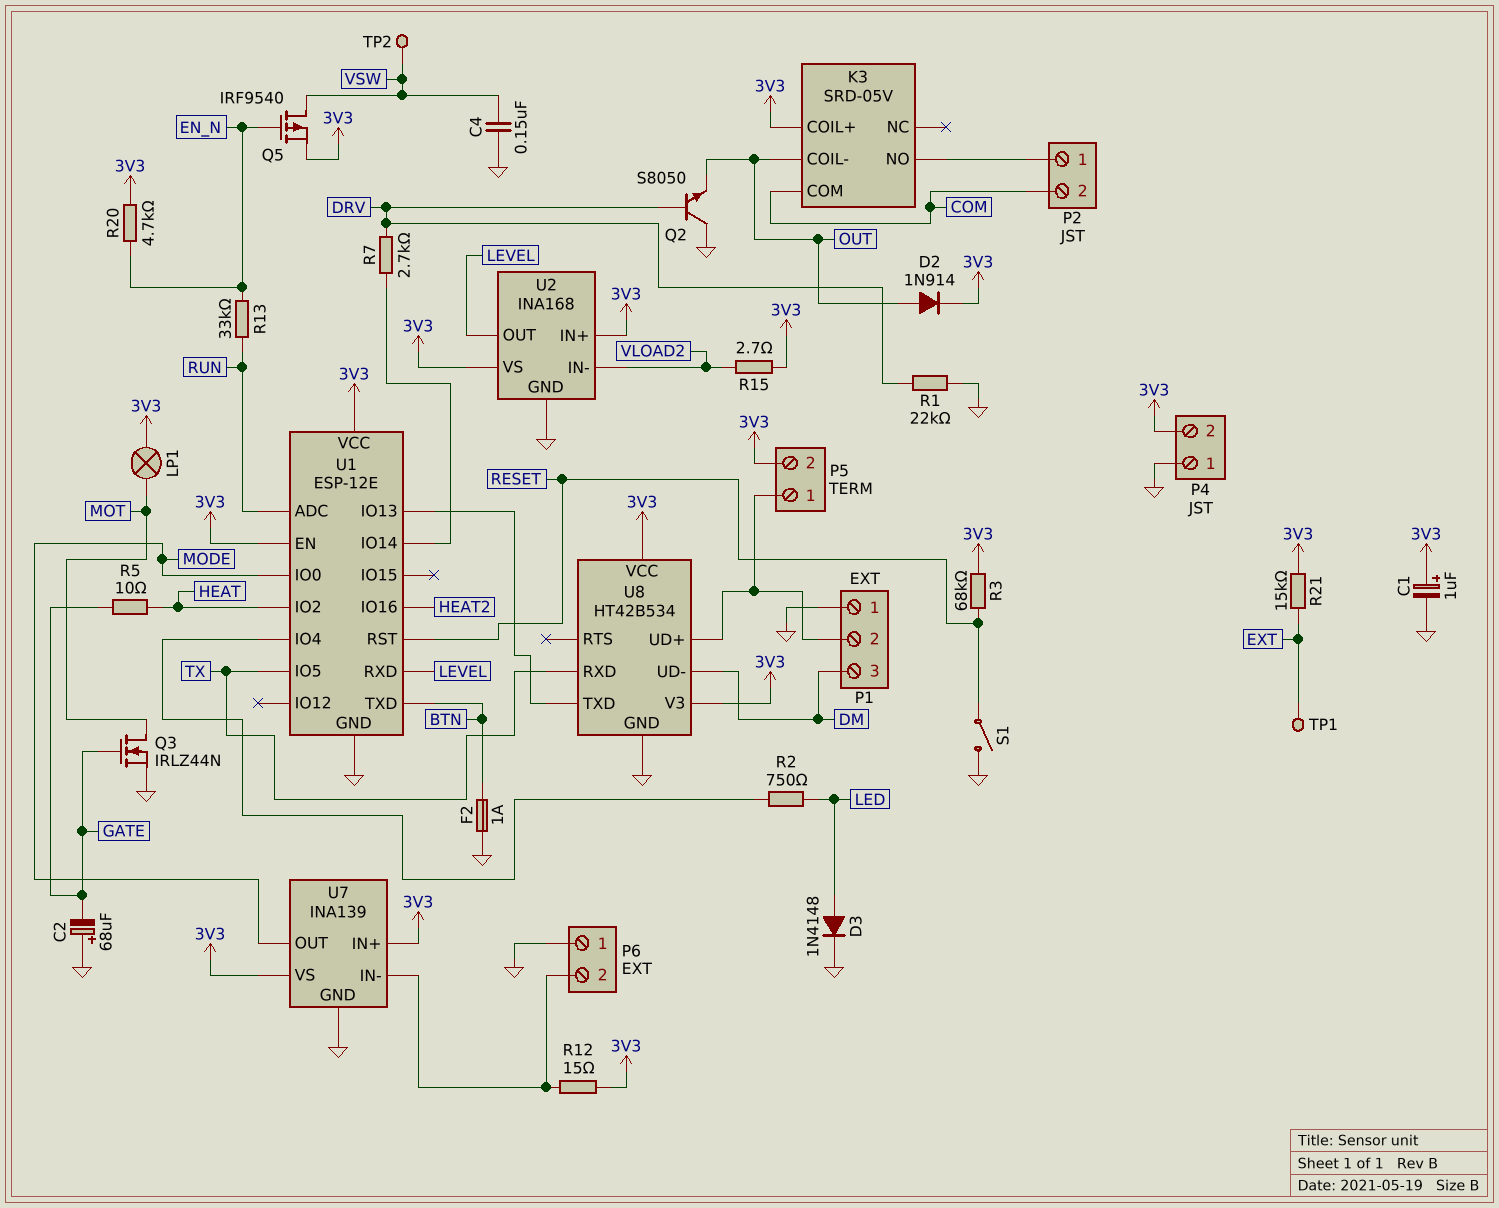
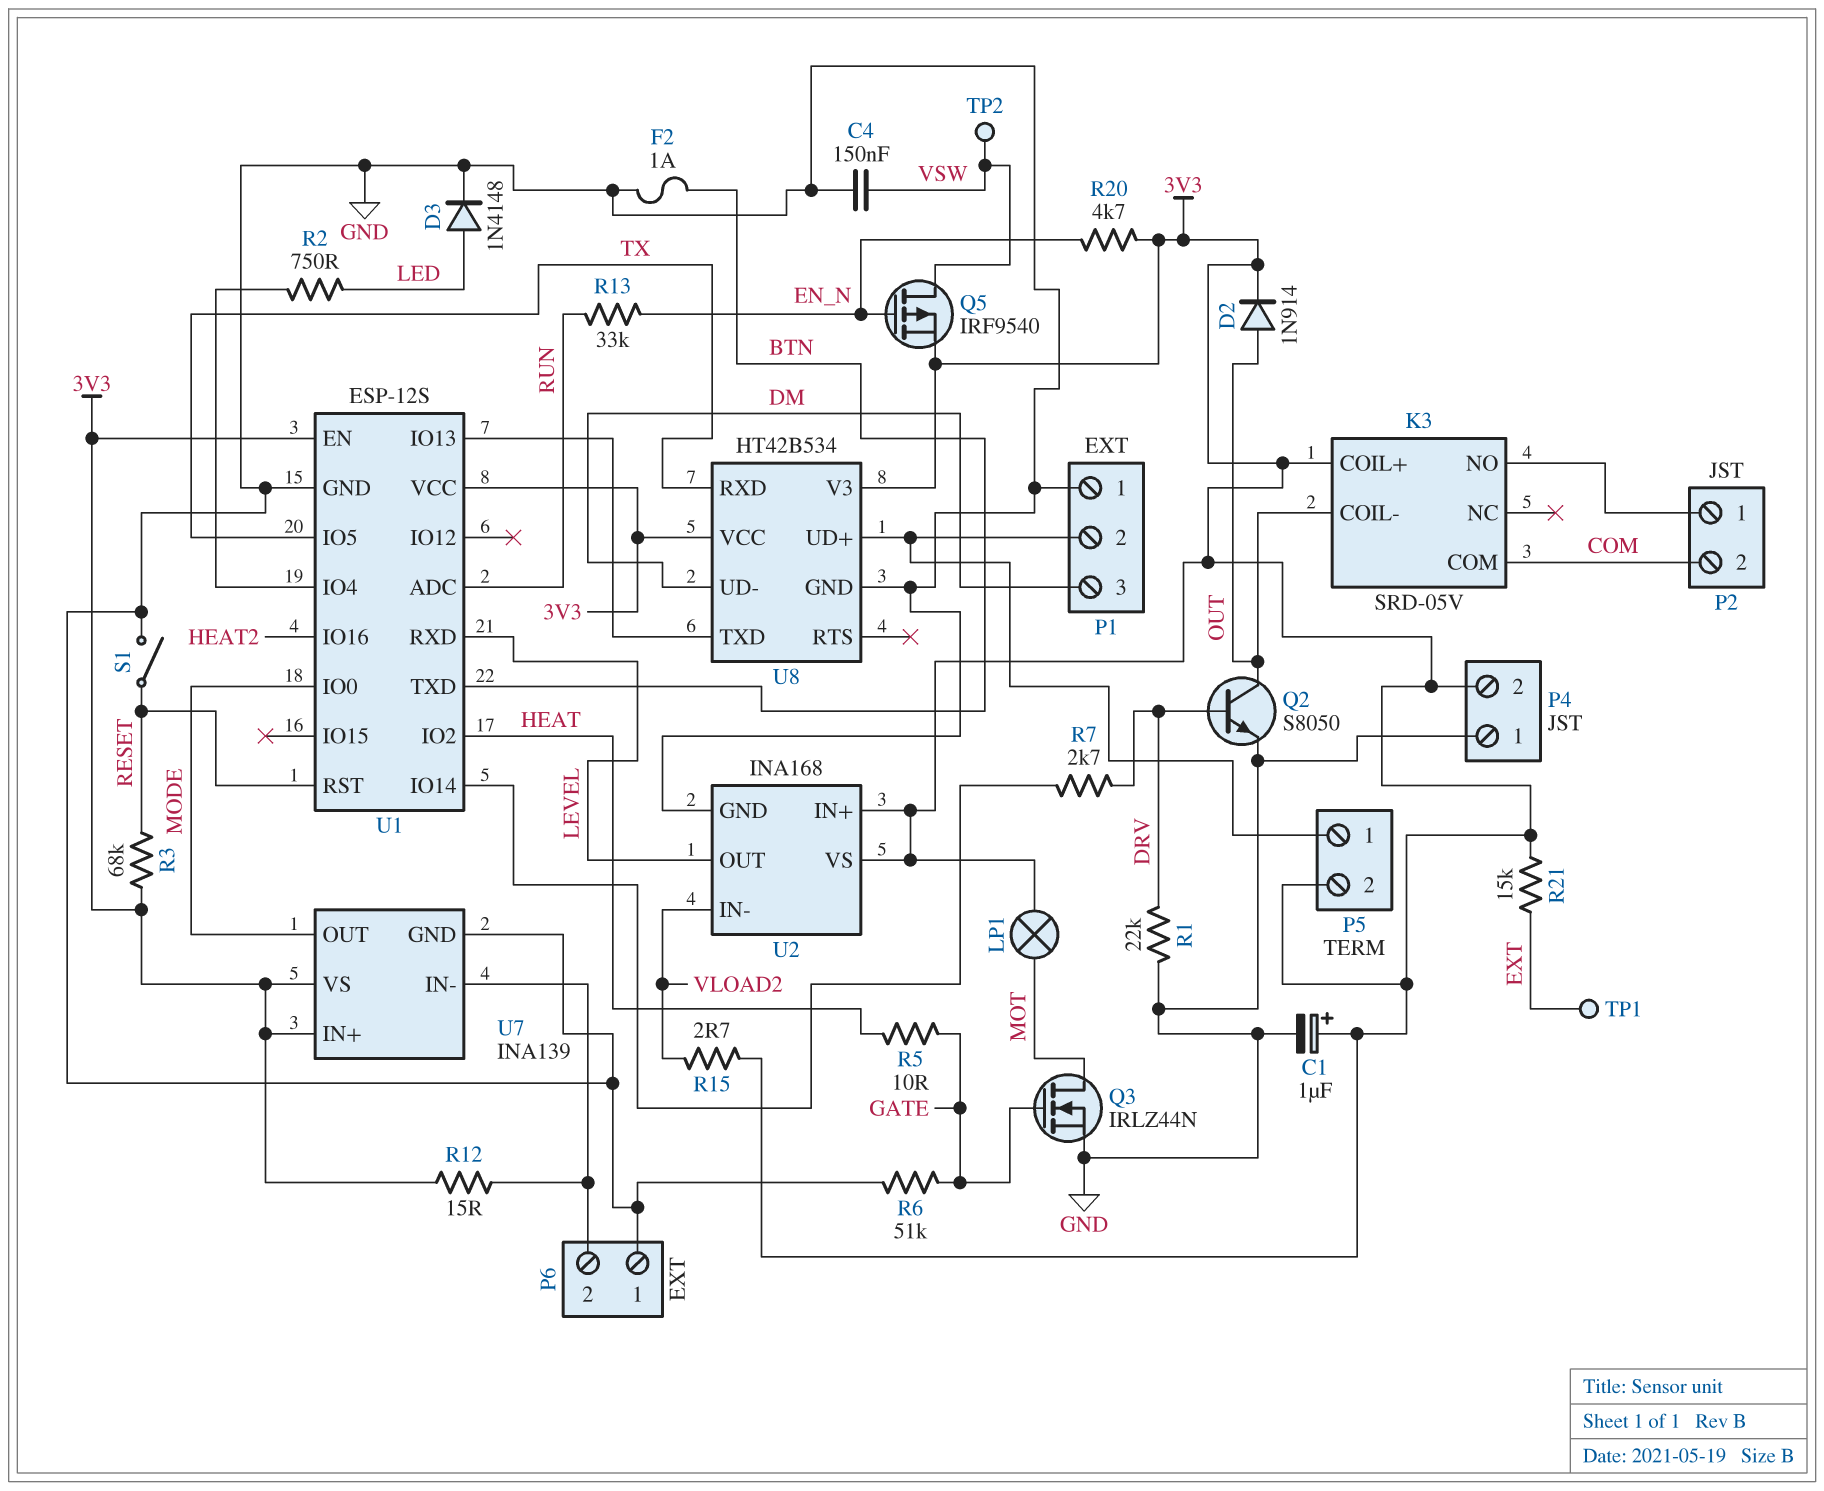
C2: 68uF (plus GND, minus GATE) -> none
Q2: NPN S8050 (B DRV, C GND, E OUT) -> NPN S8050 (B DRV, C OUT, E GND)
R6: none -> 51k (GATE, GND)
U1: ESP-12E -> ESP-12S

